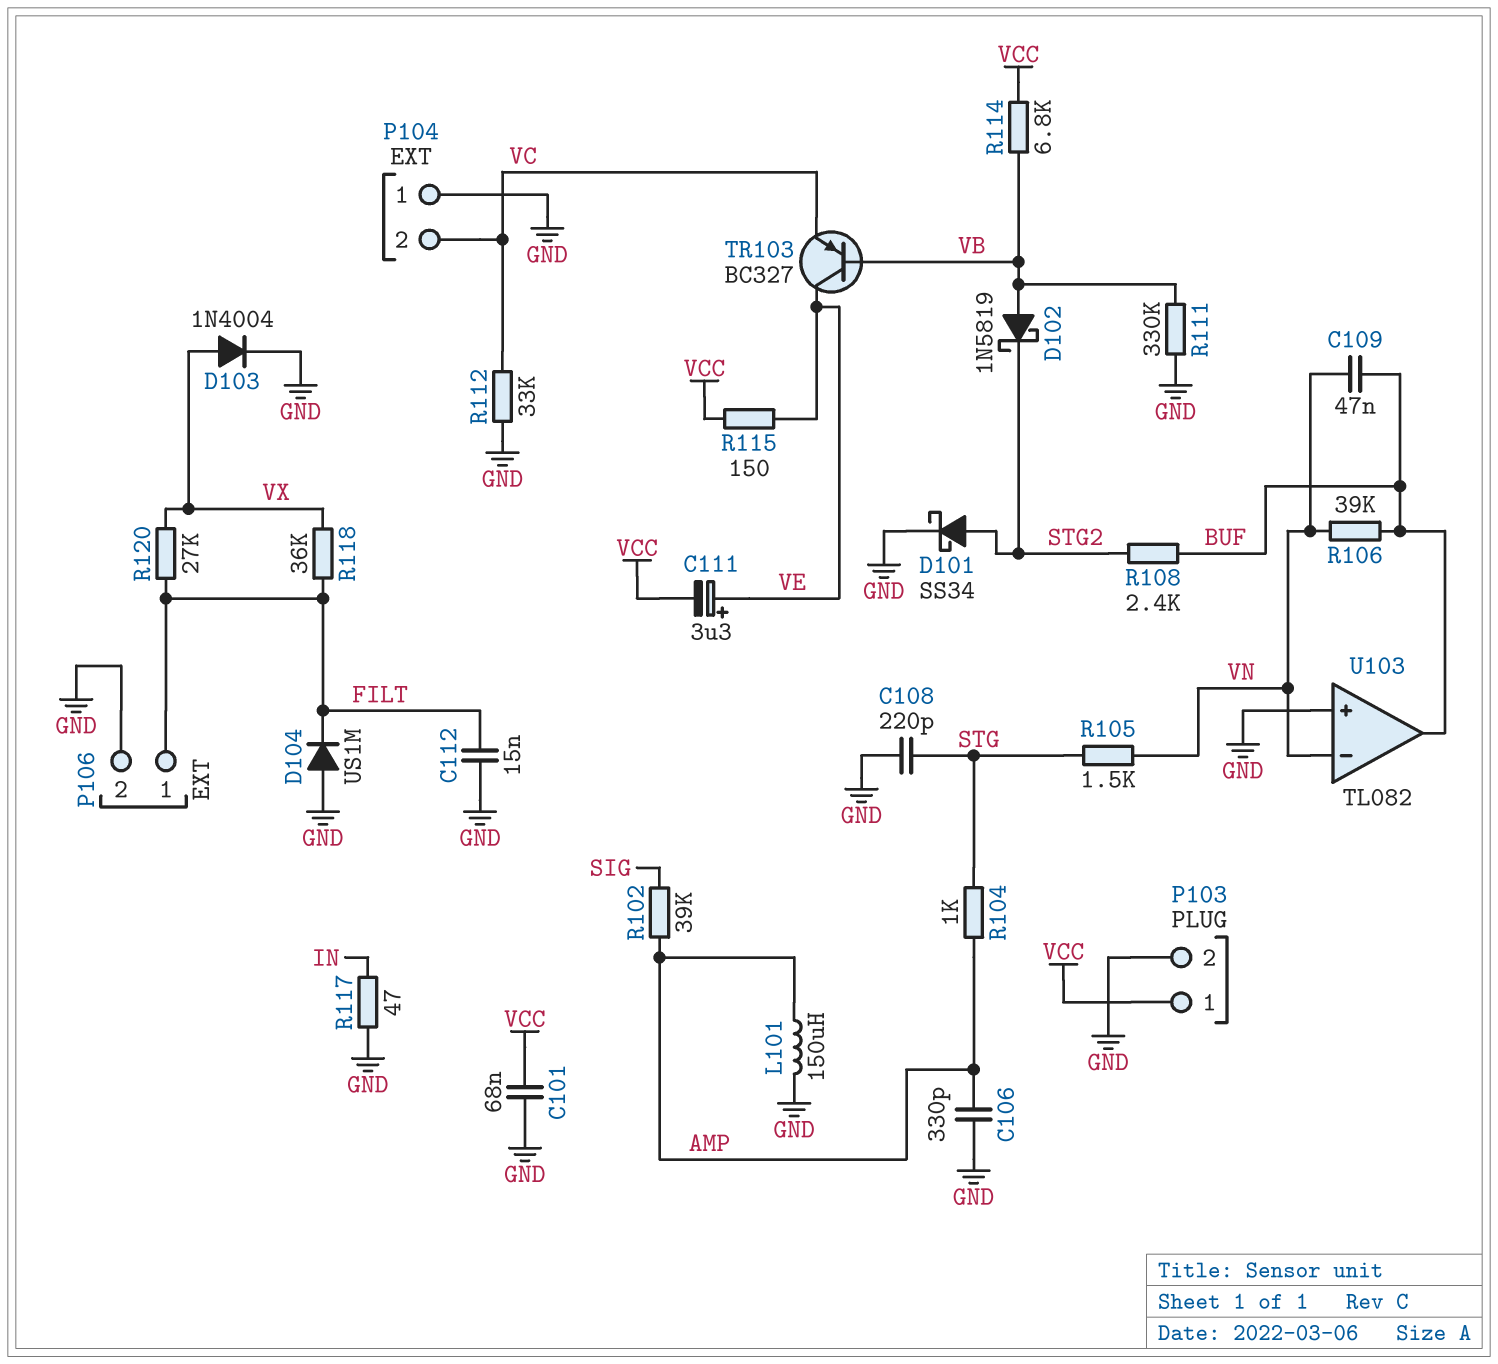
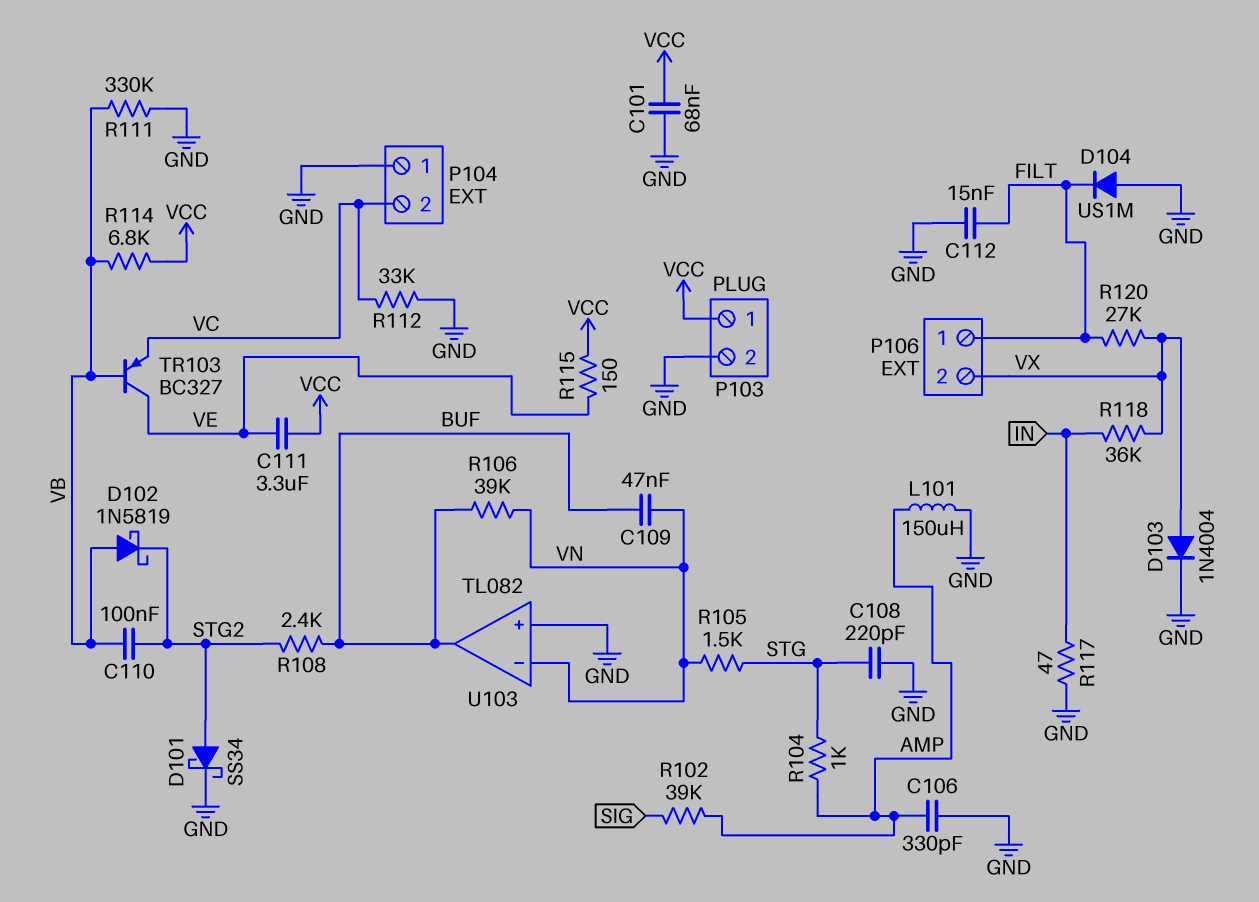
C110: none -> 100nF (STG2, VB)
C111: 3.3uF (plus VE, minus VCC) -> 3.3uF (VCC, VE)
P106 pin 2: GND -> VX
R118: 36k (FILT, VX) -> 36k (IN, VX)

